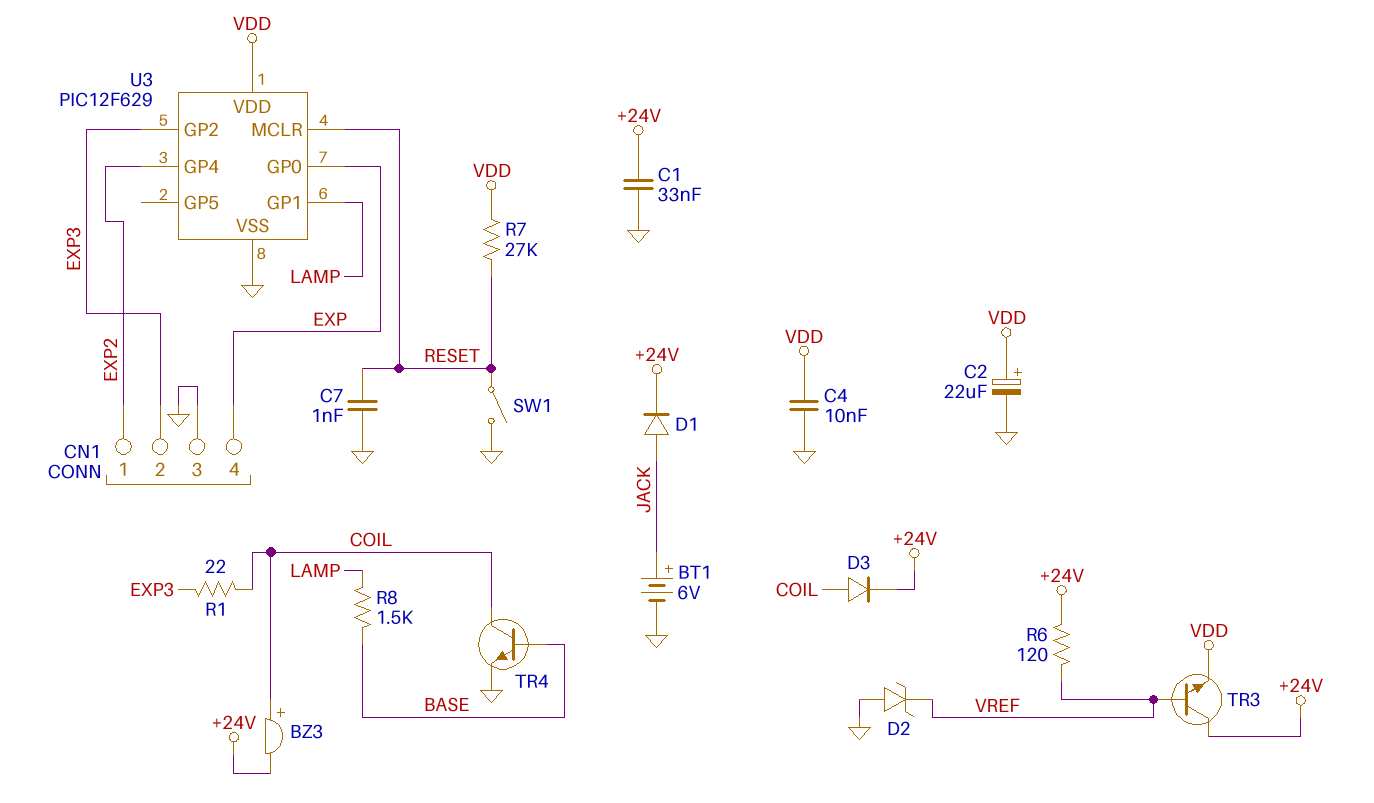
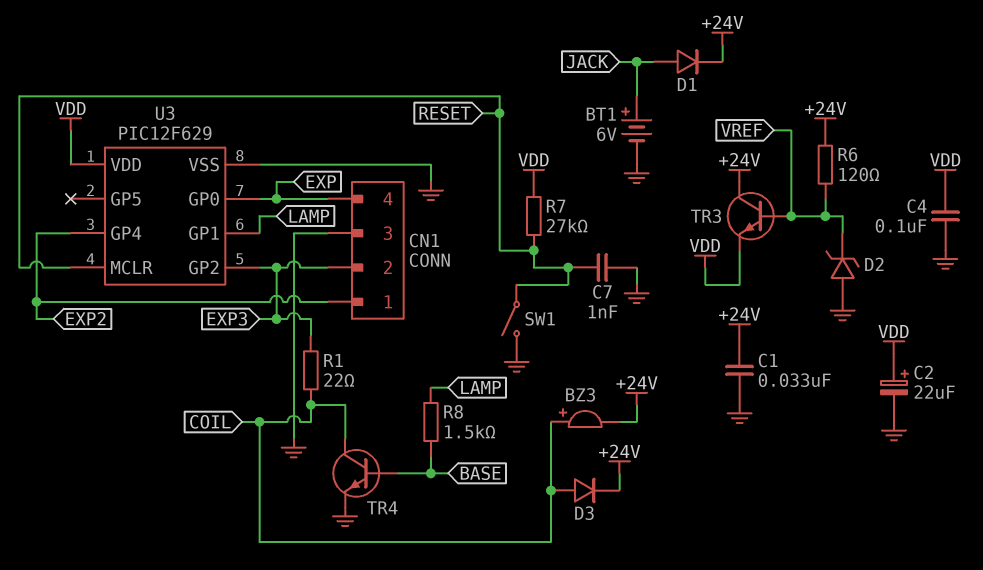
C4: 10nF (GND, VDD) -> 100nF (GND, VDD)

